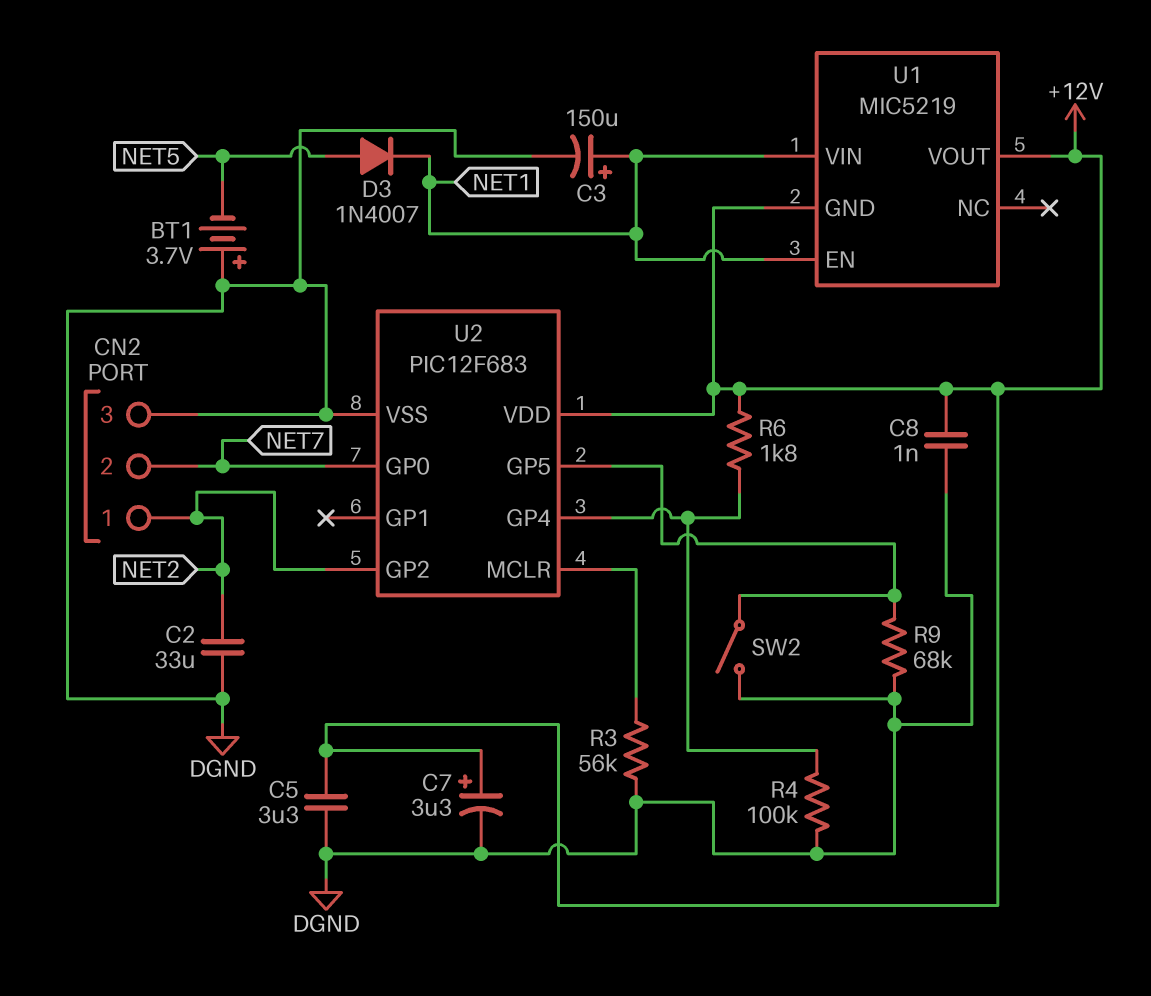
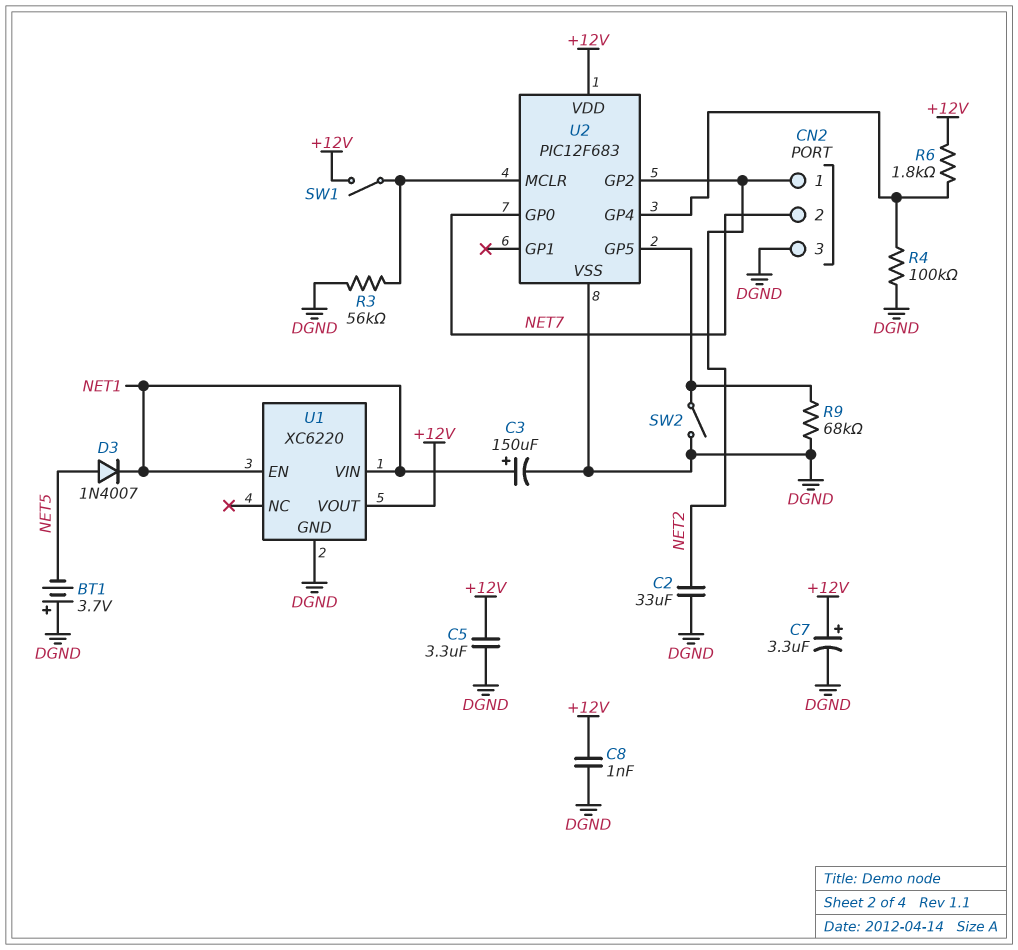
SW1: none -> switch (+12V, U2/MCLR)
U1: MIC5219 -> XC6220
U1 pin GND: +12V -> DGND

